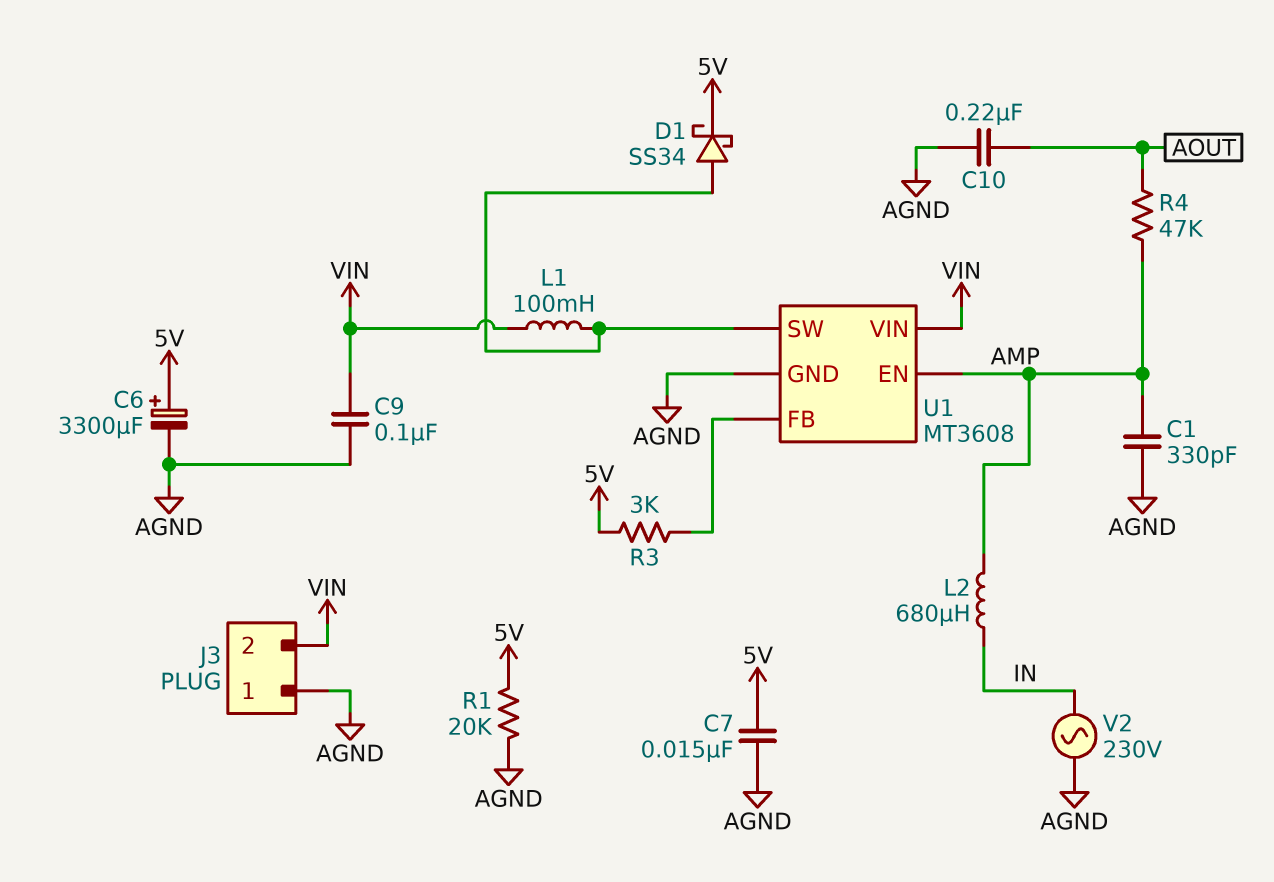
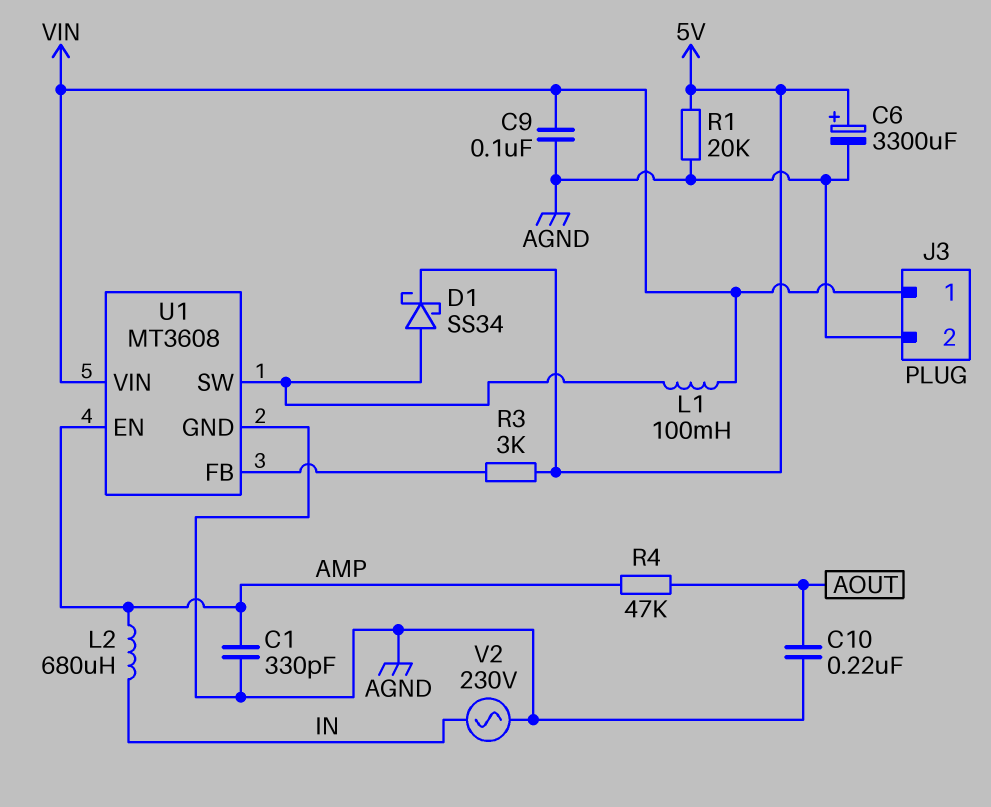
C7: 15nF (5V, AGND) -> none
J3 pin 1: AGND -> VIN
J3 pin 2: VIN -> AGND

